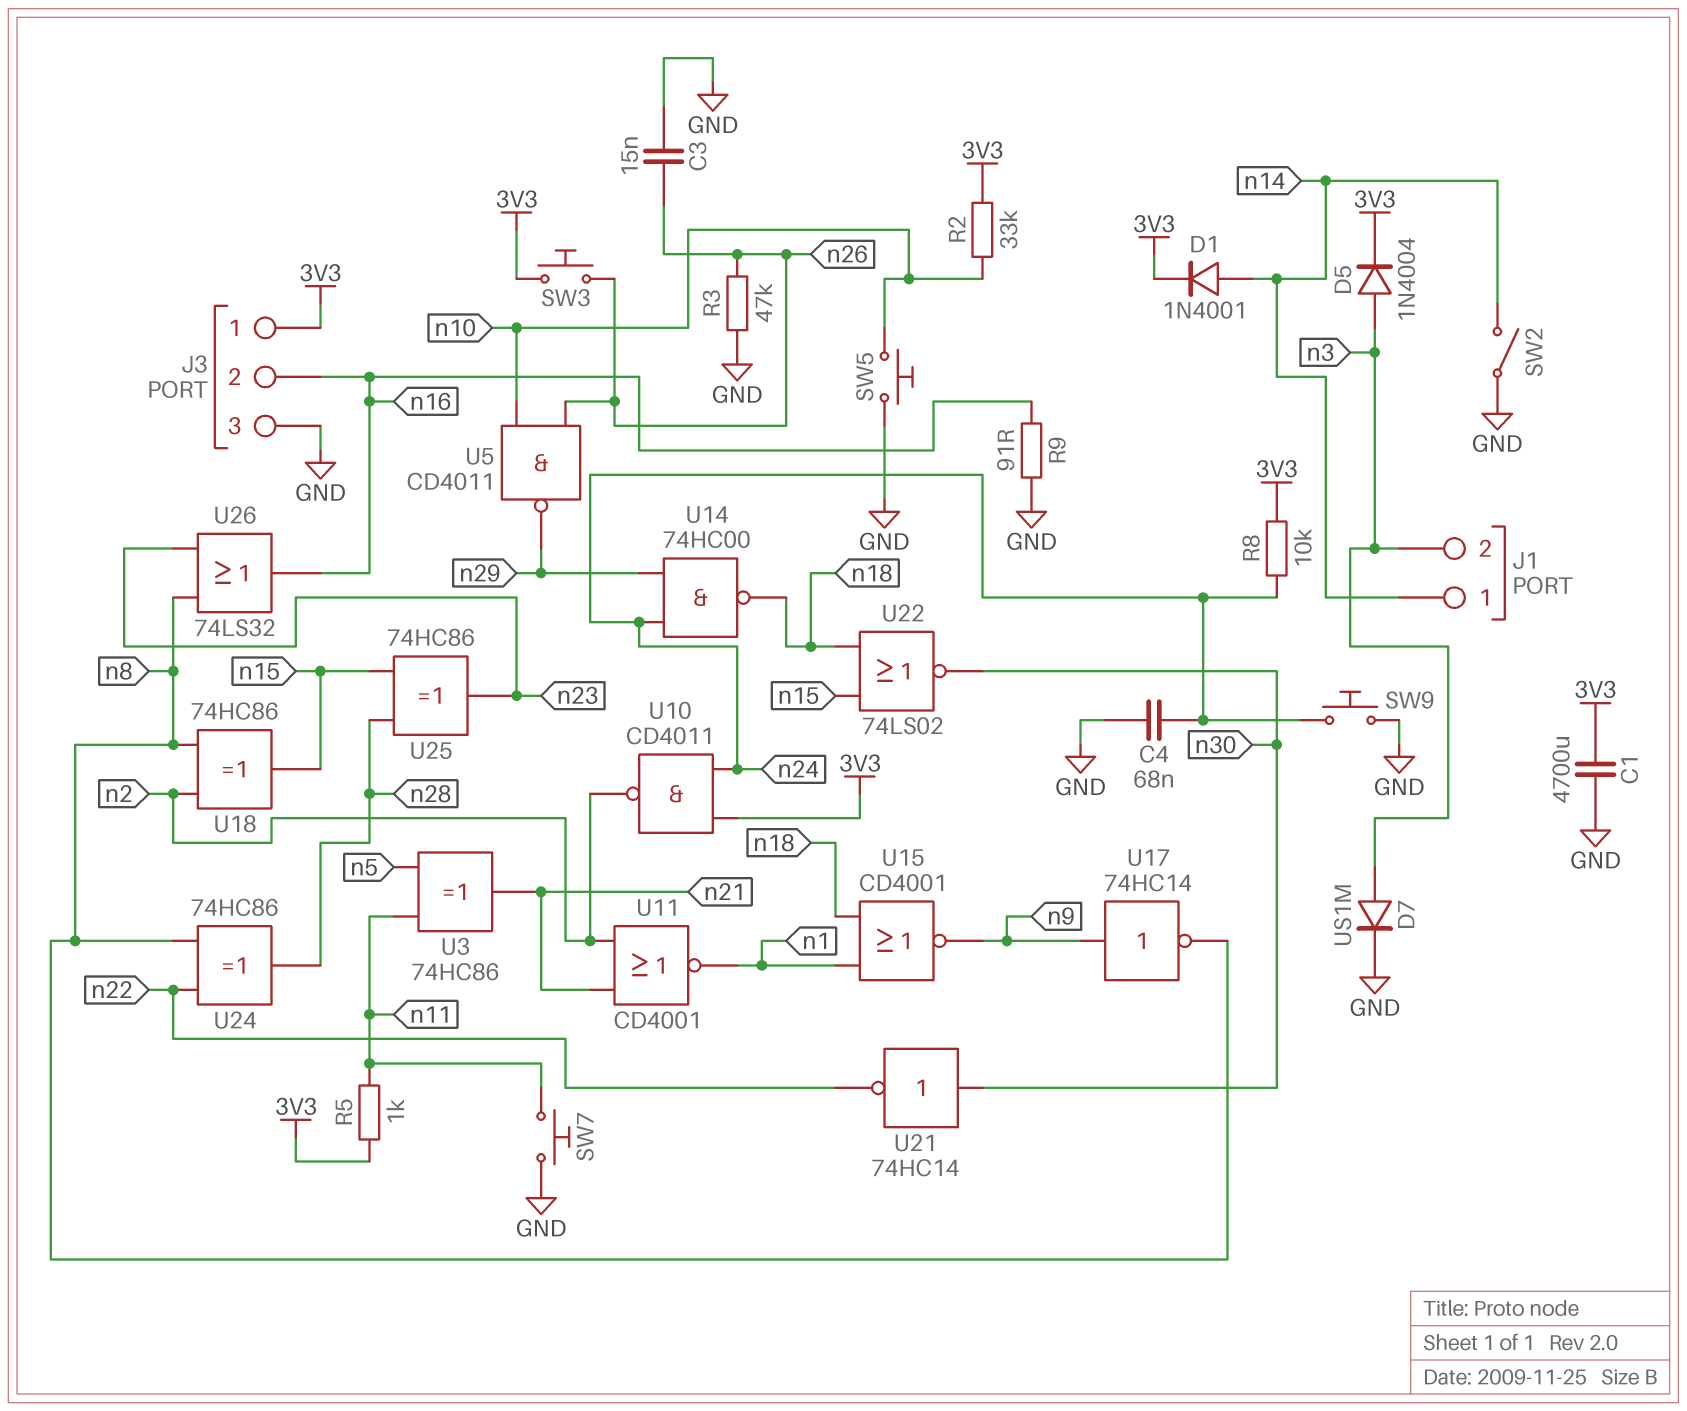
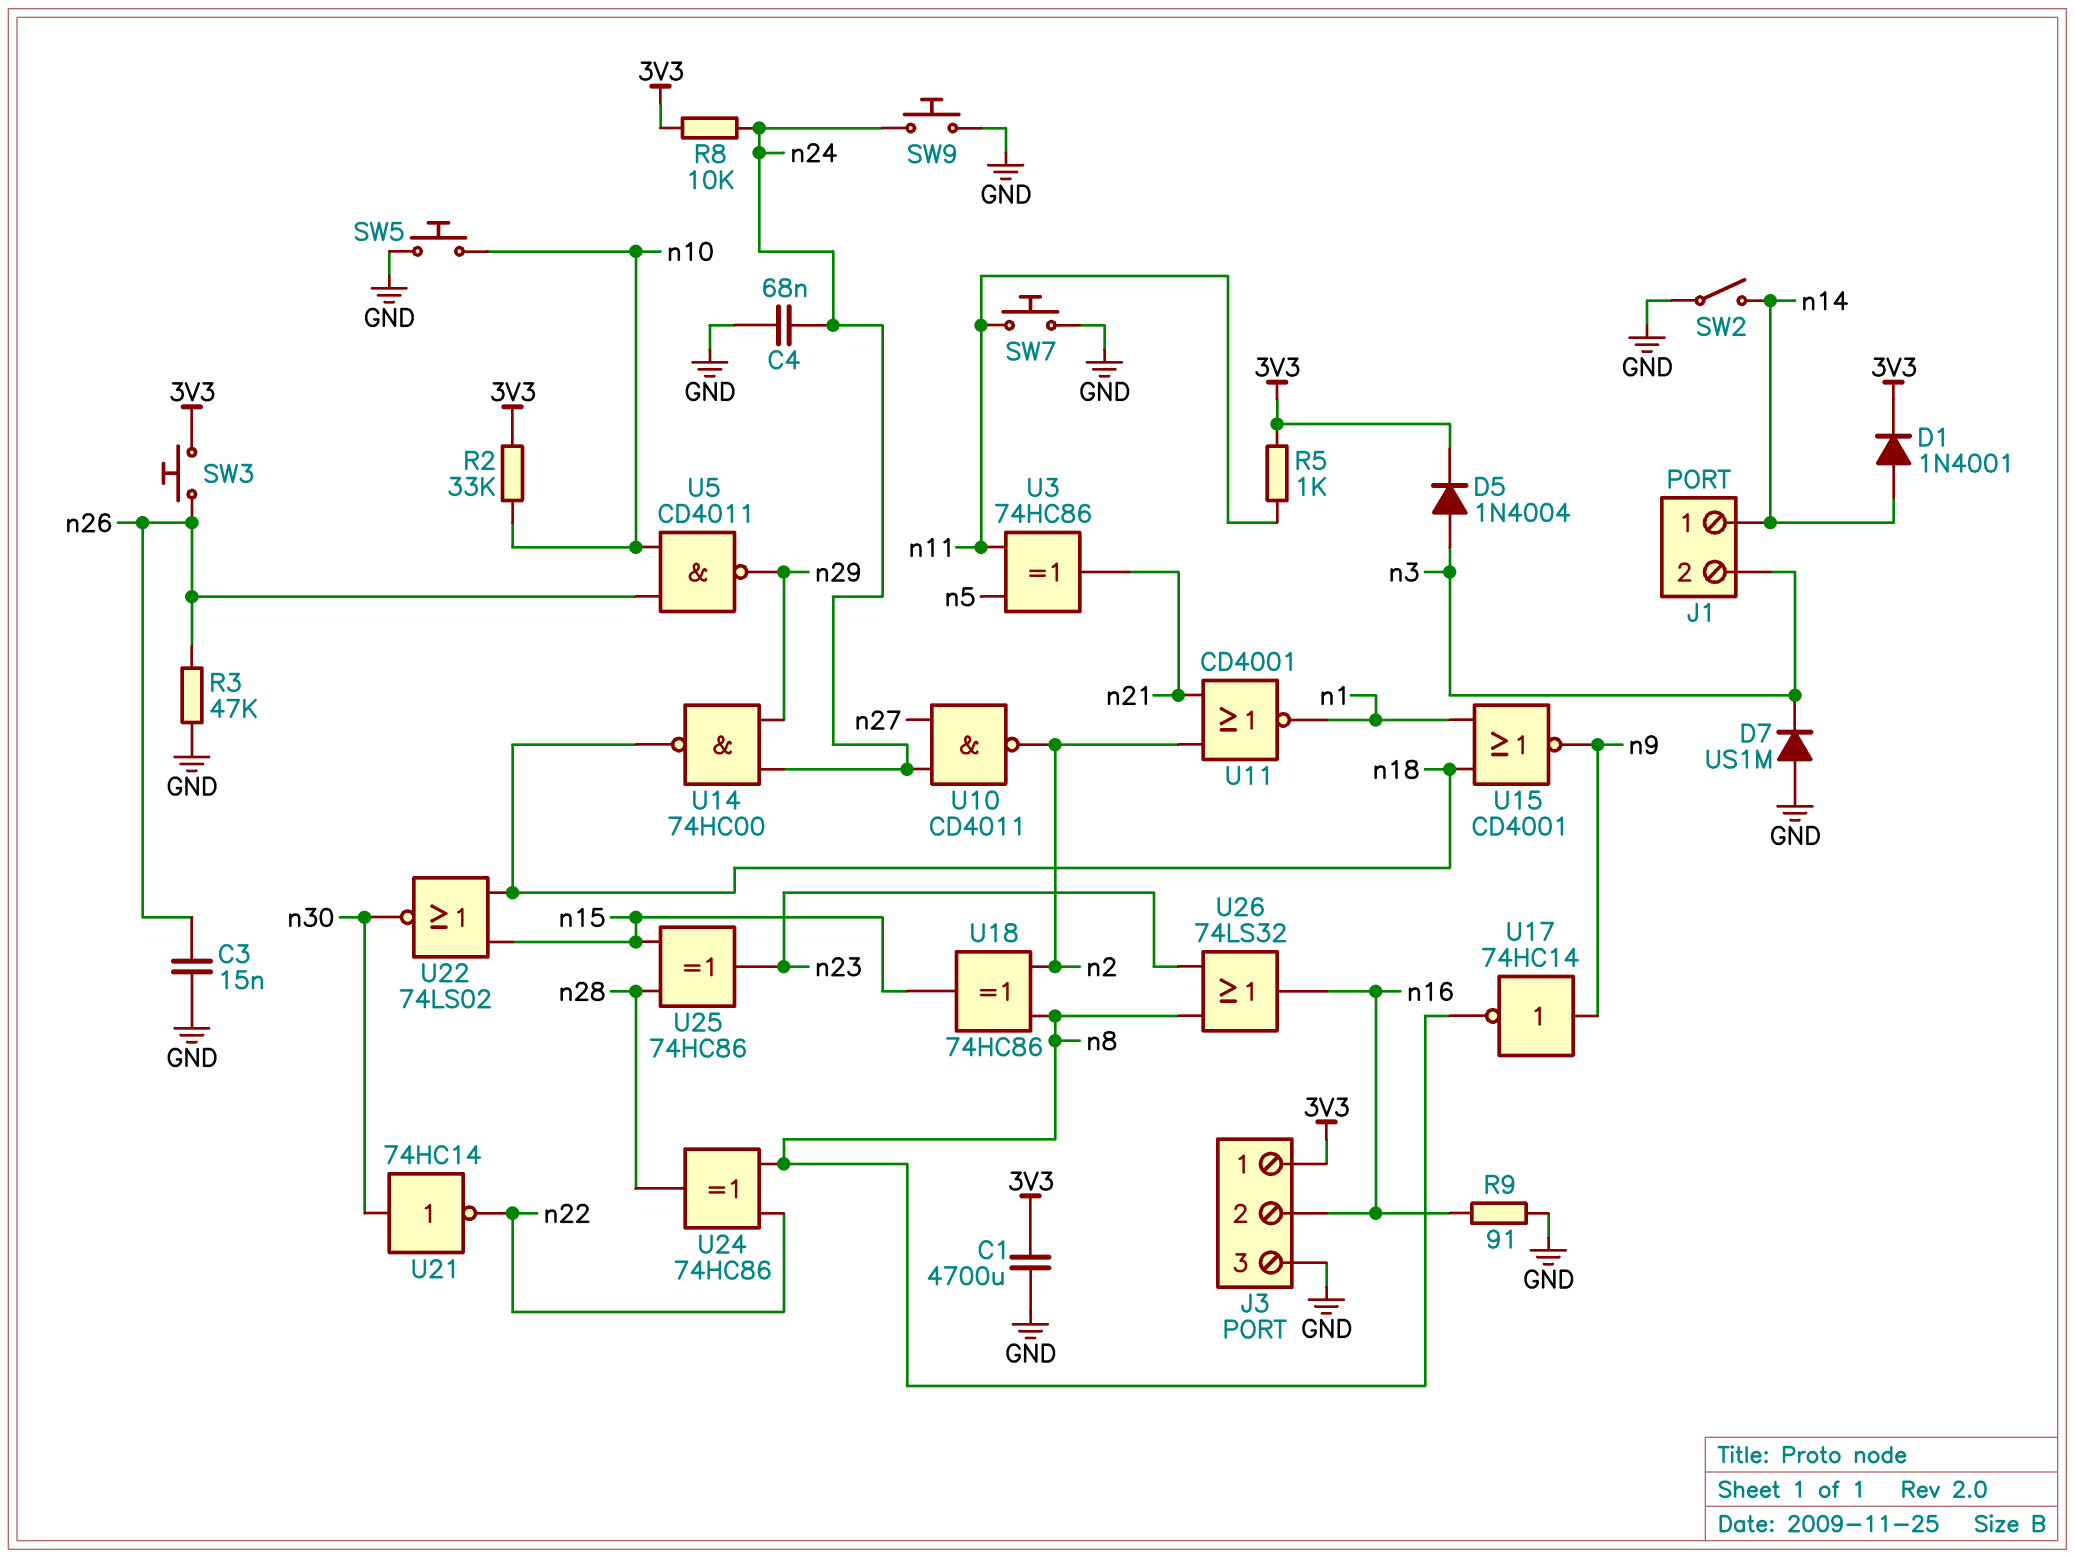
D7: diode US1M (A n3, K GND) -> diode US1M (A GND, K n3)
U10: NAND CD4011 (in 3V3, in n24, out n2) -> NAND CD4011 (in n24, in n27, out n2)

